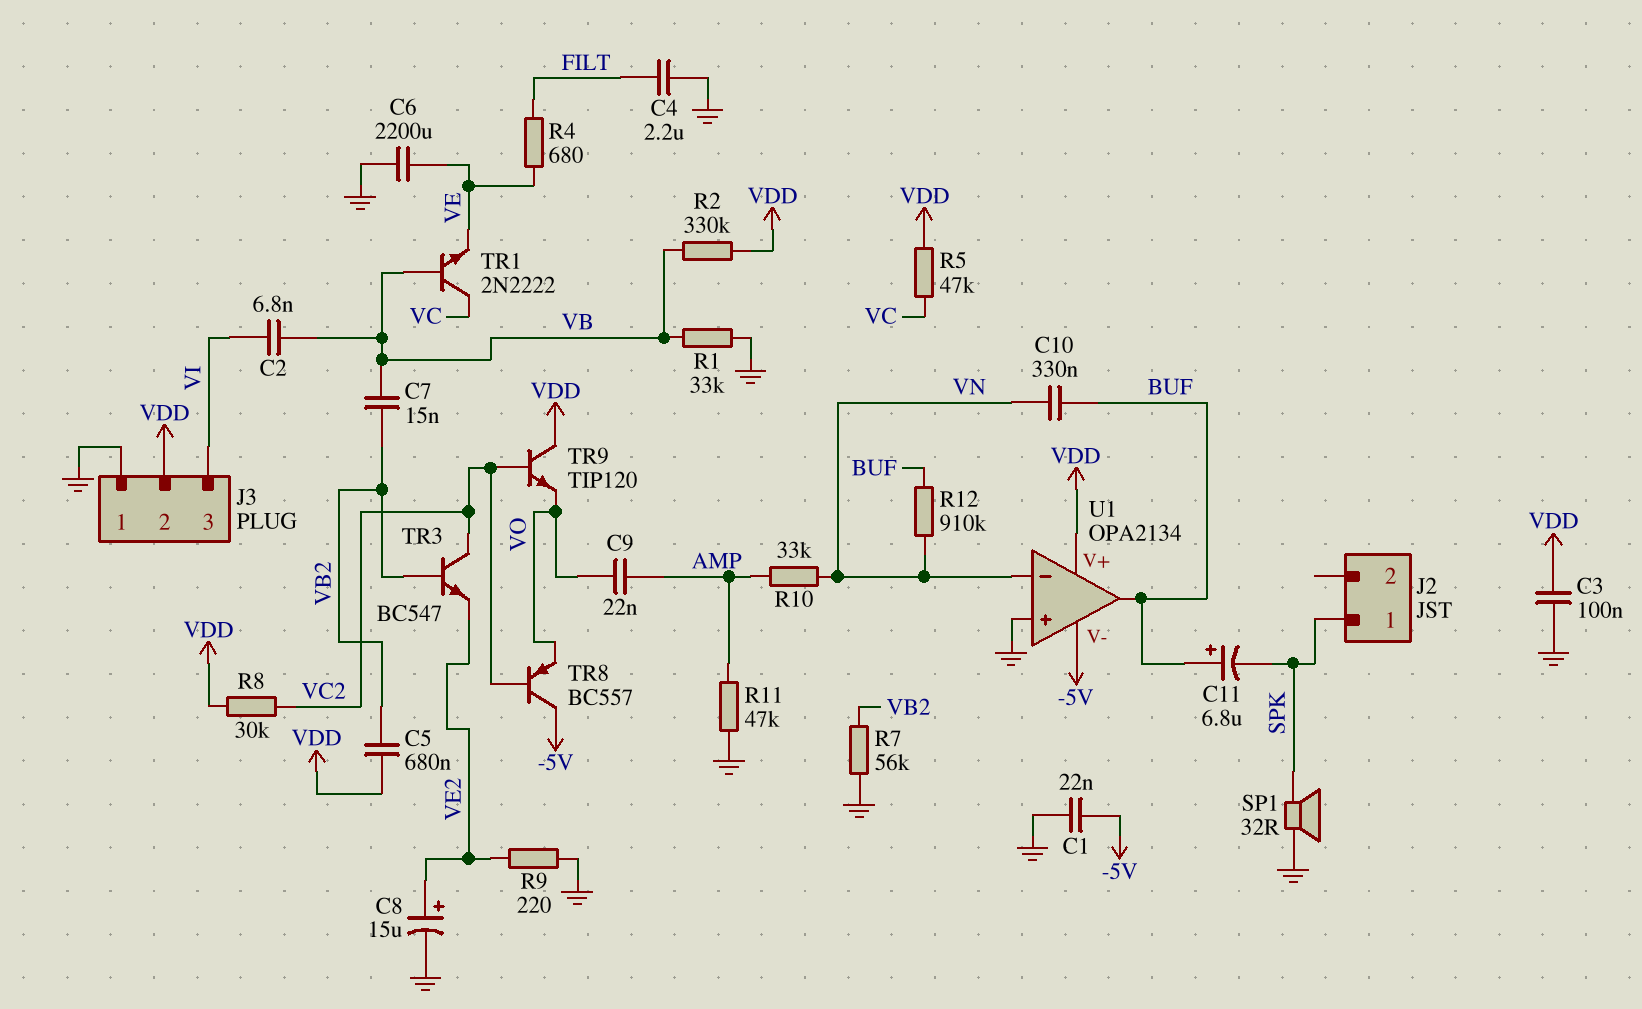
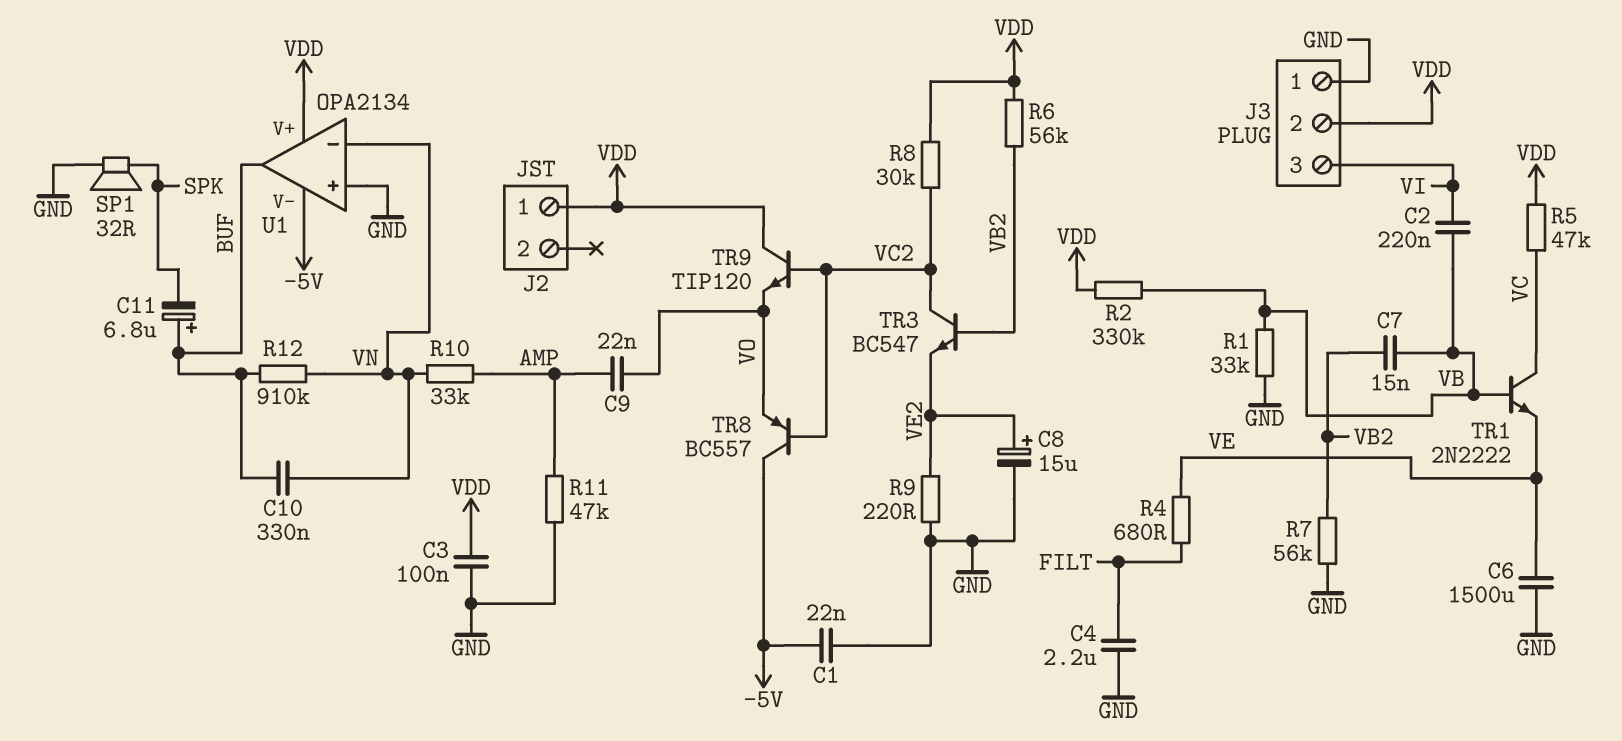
C2: 6.8nF (VB, VI) -> 220nF (VB, VI)
C5: 680nF (VB2, VDD) -> none
C6: 2200uF (GND, VE) -> 1500uF (GND, VE)
J2 pin 1: SPK -> VDD
R6: none -> 56k (VB2, VDD)

